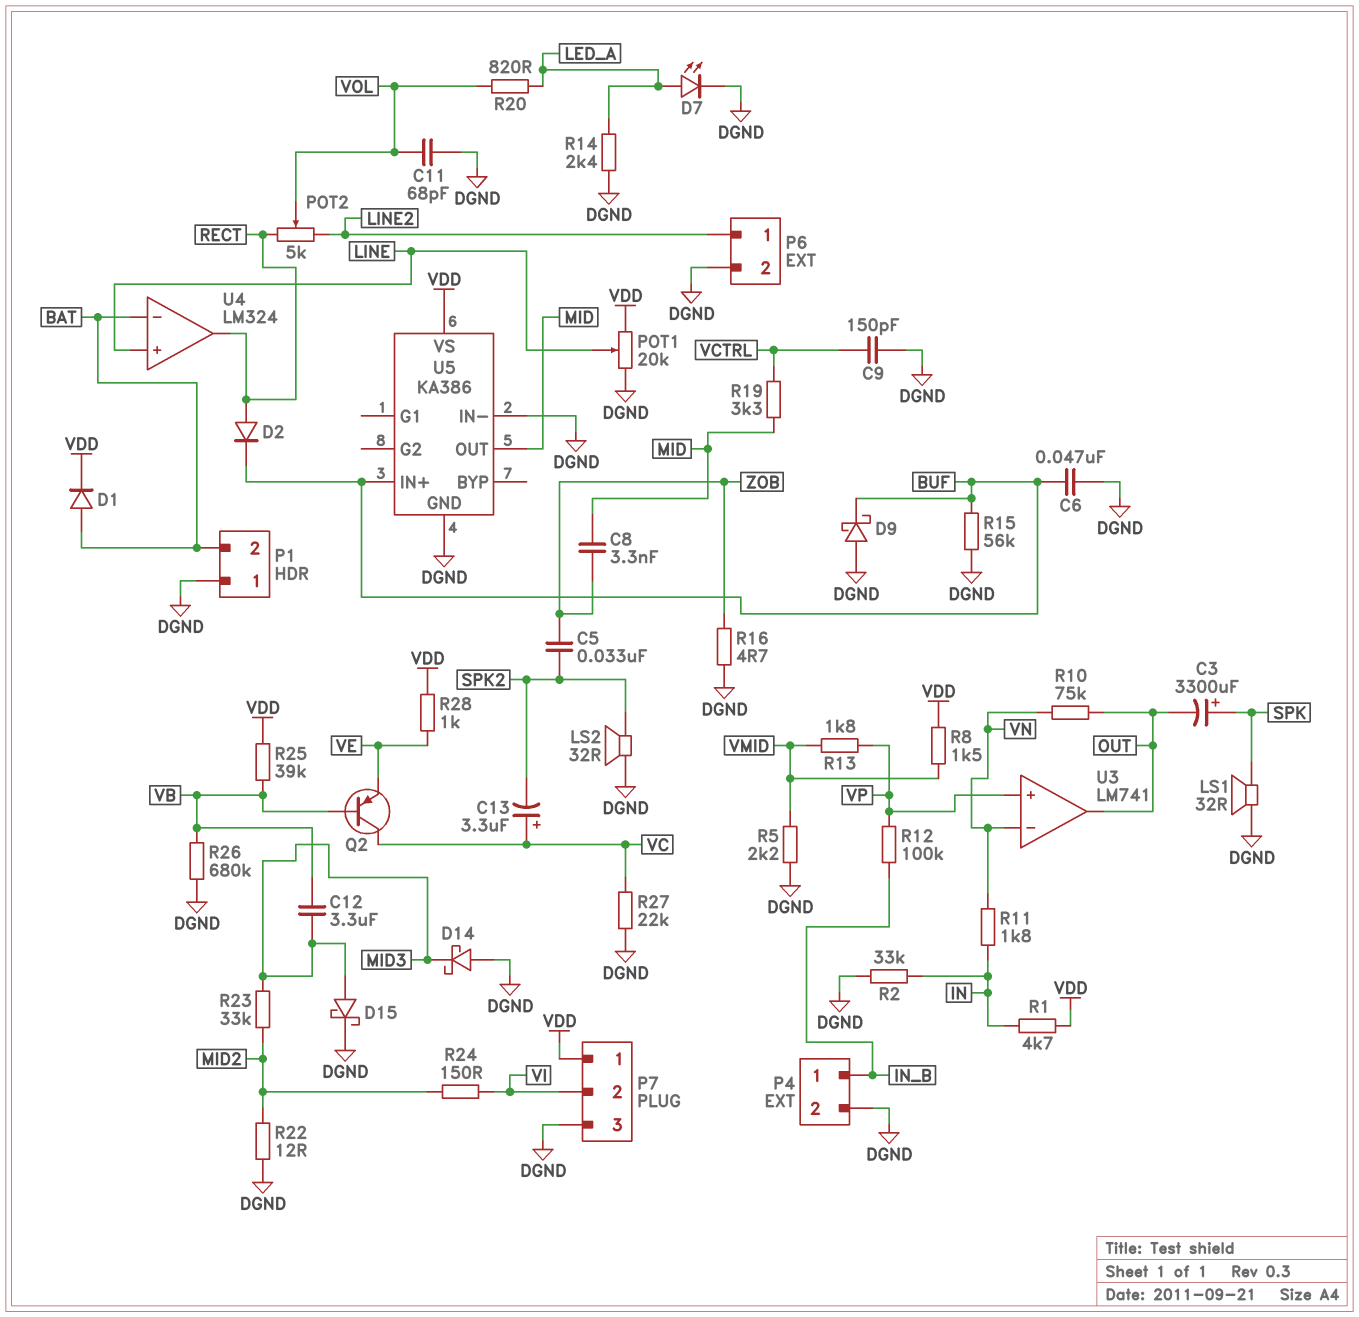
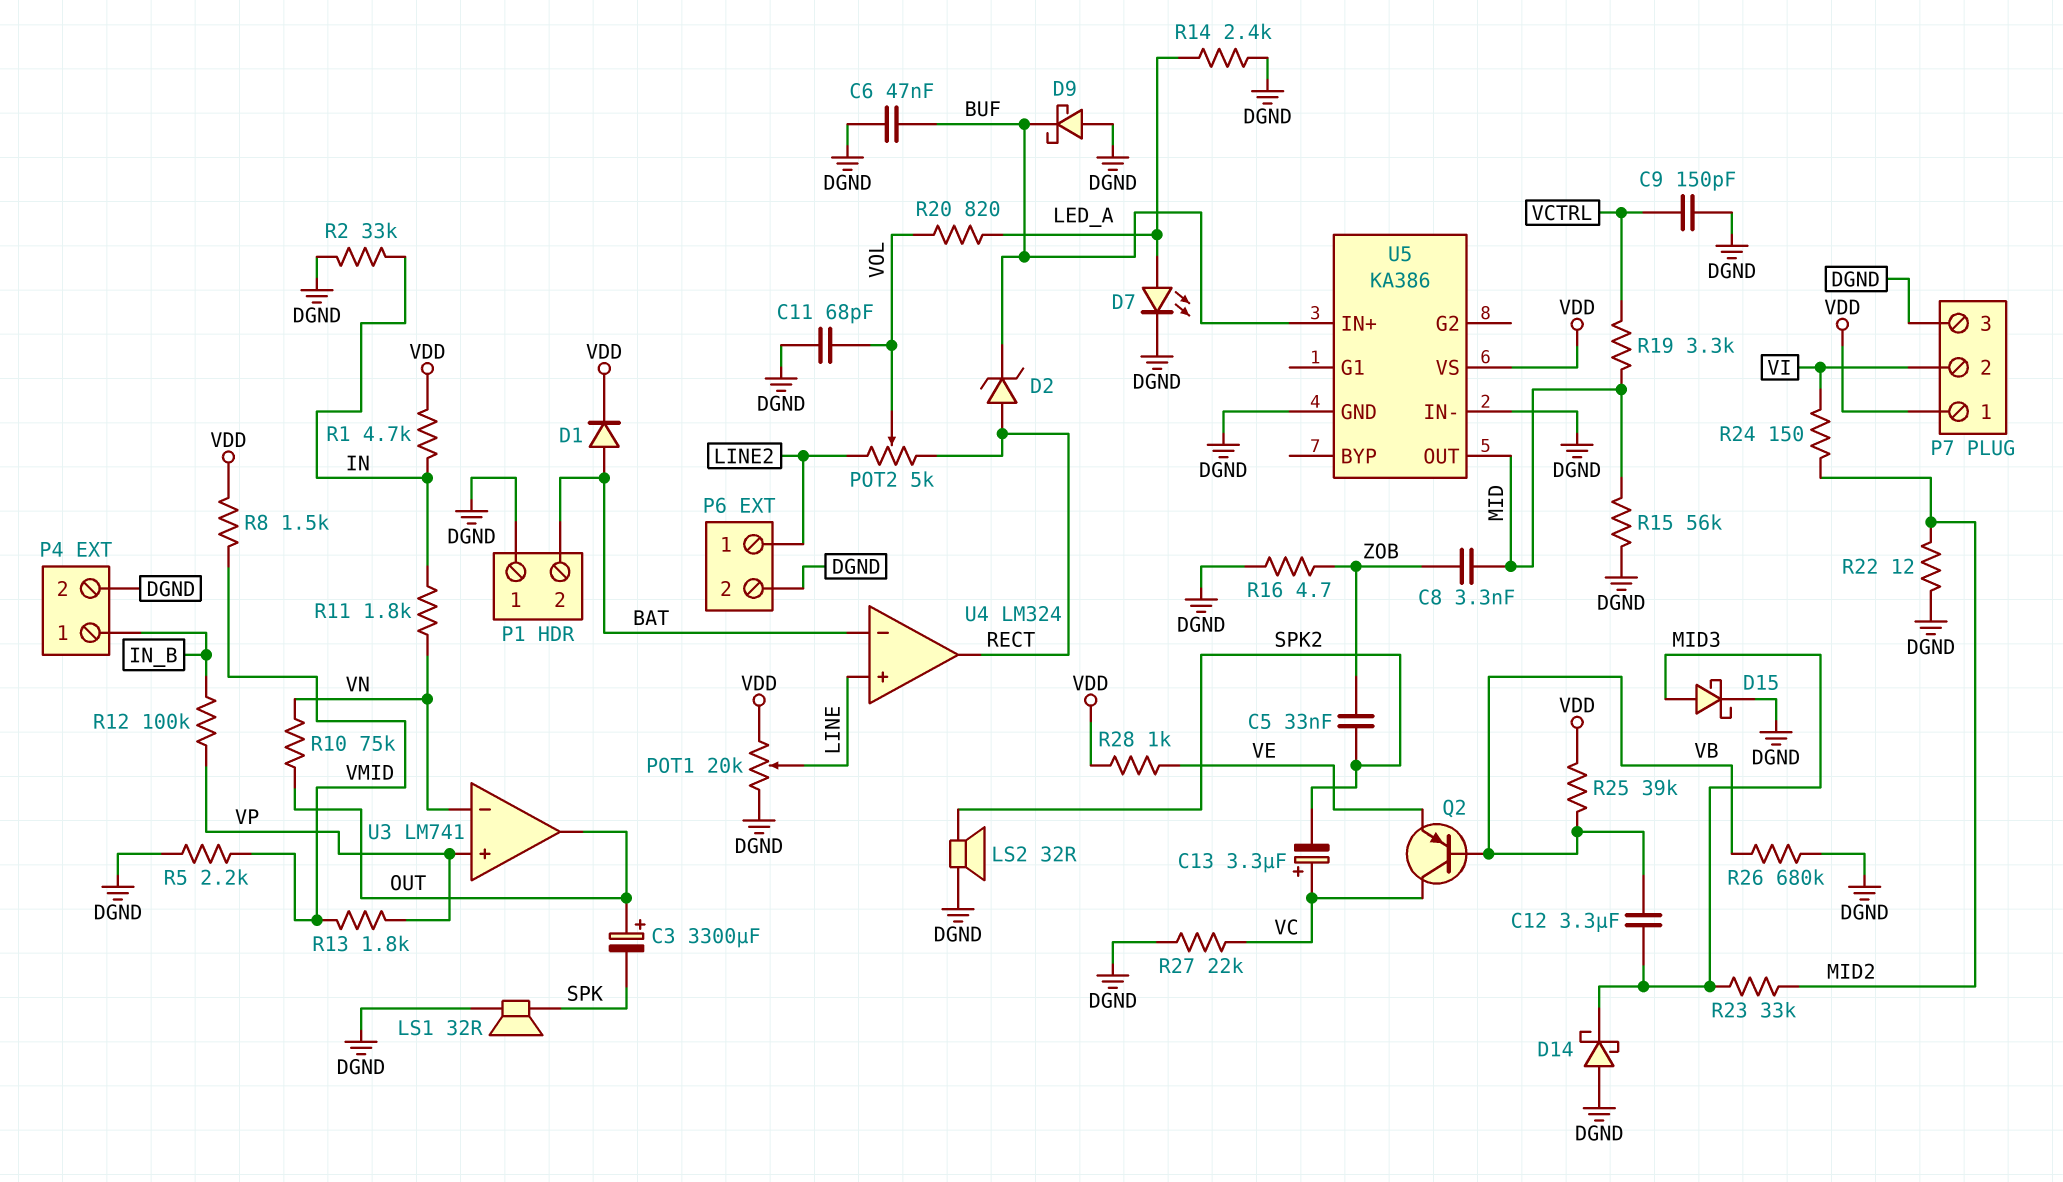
C3: 3300uF (plus SPK, minus OUT) -> 3300uF (plus OUT, minus SPK)
D2: diode (A RECT, K BUF) -> zener (A RECT, K BUF)
R15: 56k (BUF, DGND) -> 56k (DGND, MID)

